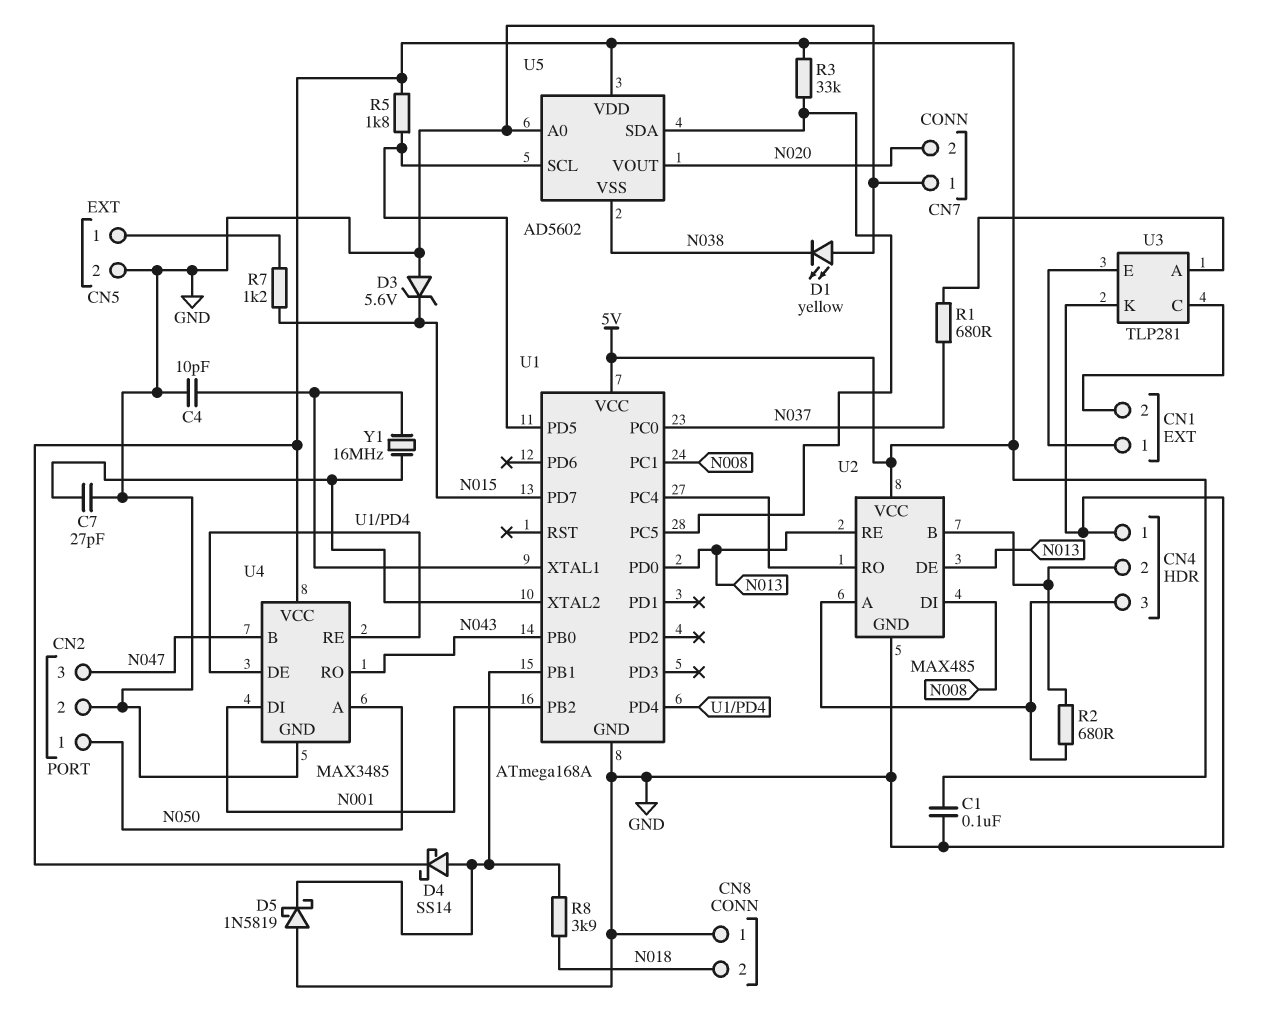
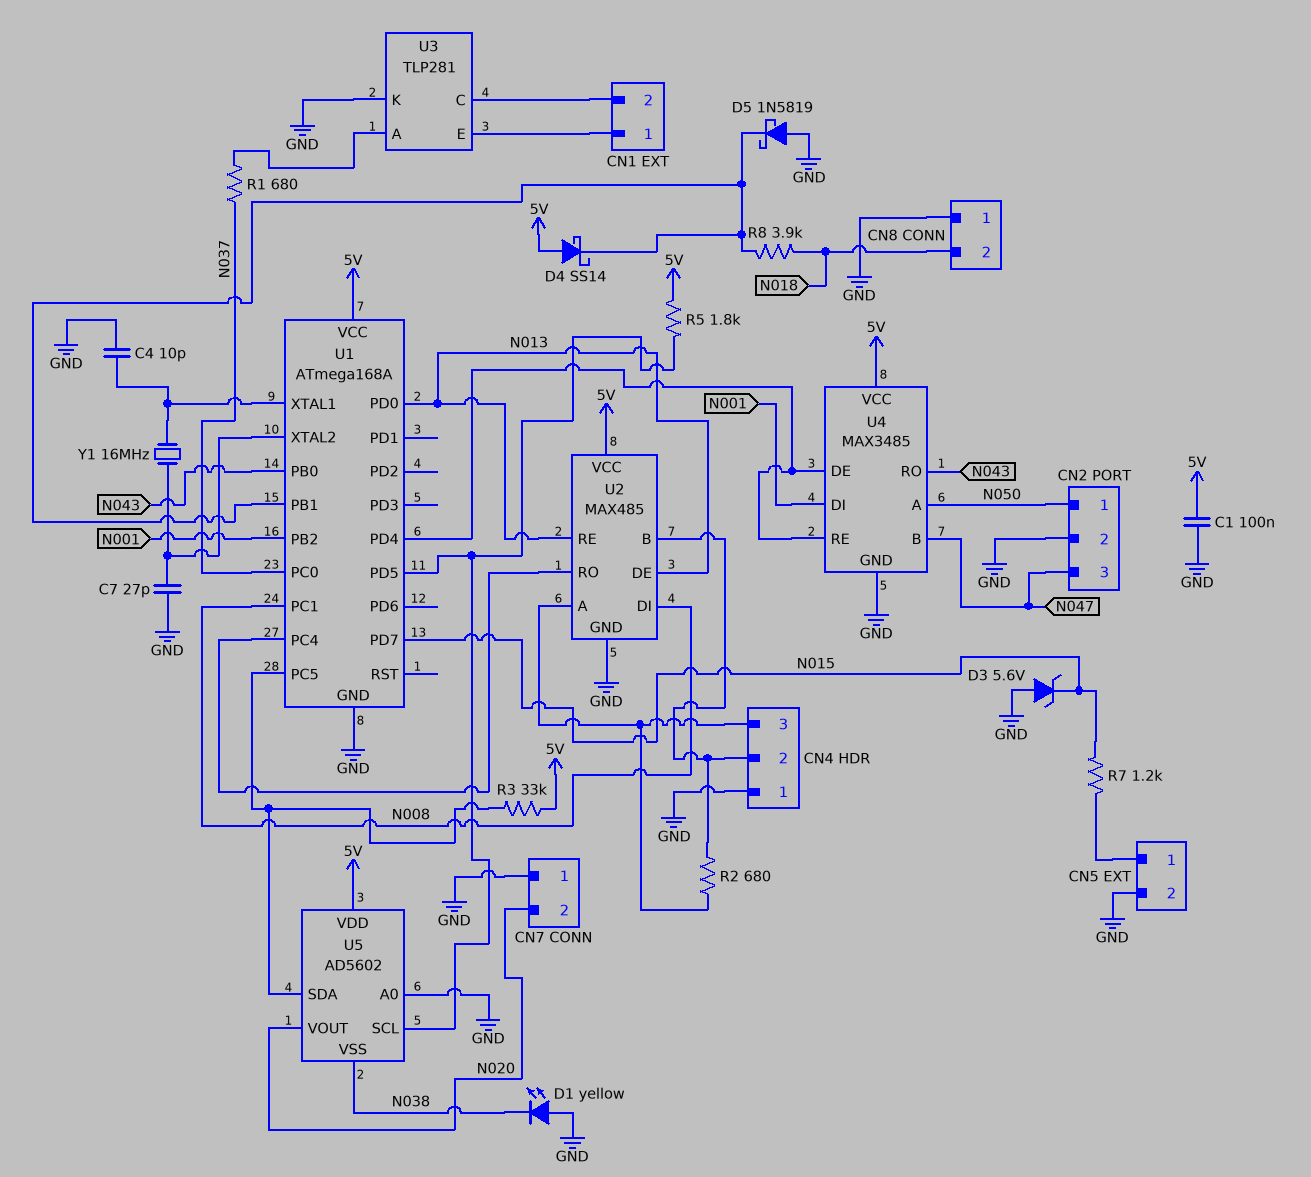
D4: schottky SS14 (A U1/PB1, K 5V) -> schottky SS14 (A 5V, K U1/PB1)

